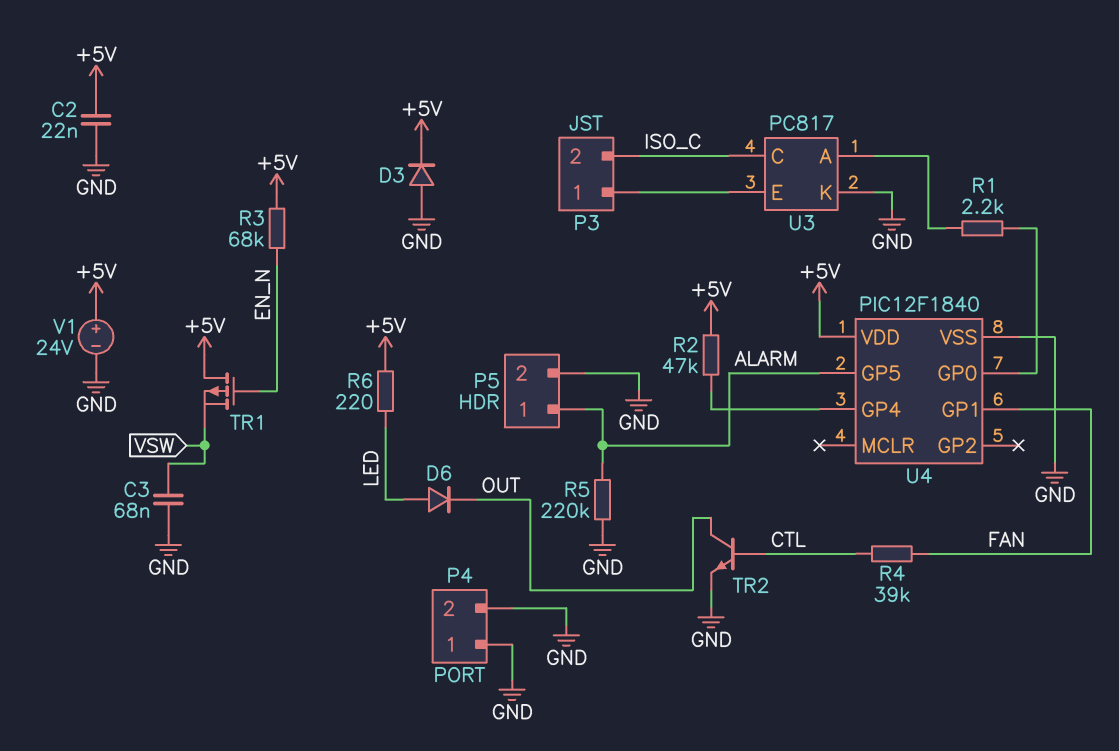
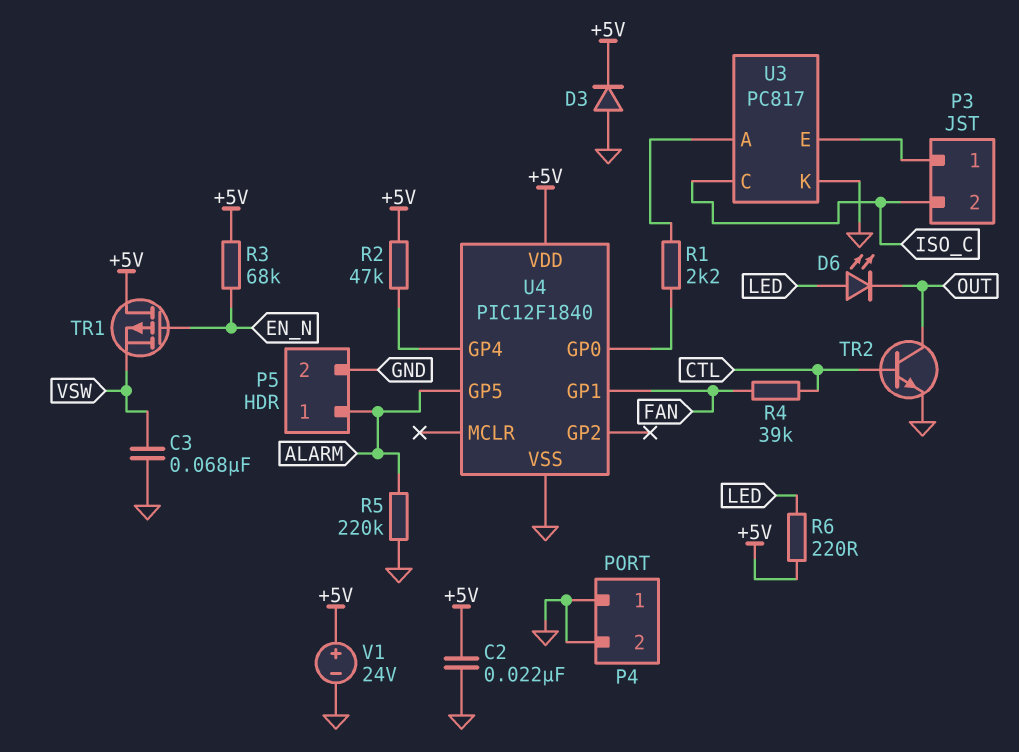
D6: diode (A LED, K OUT) -> LED (A LED, K OUT)

